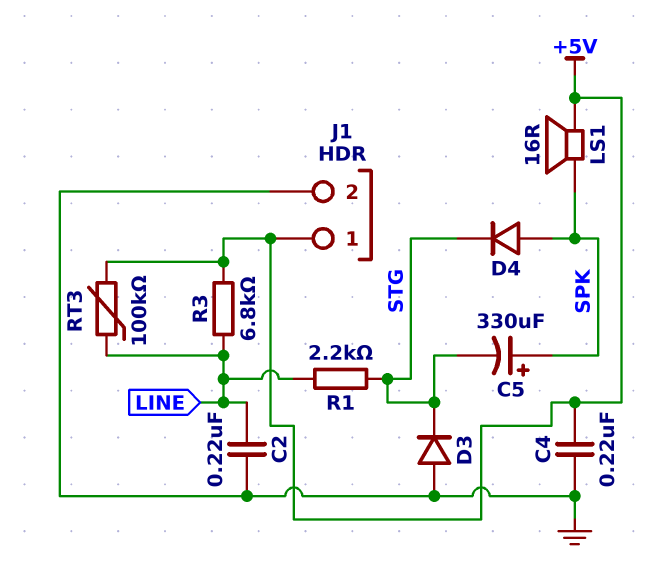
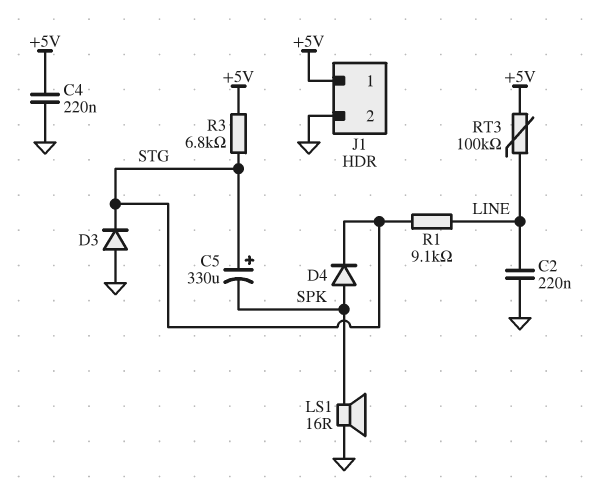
C5: 330uF (plus SPK, minus STG) -> 330uF (plus STG, minus SPK)
LS1: speaker 16R (+5V, SPK) -> speaker 16R (GND, SPK)
R1: 2.2k (LINE, STG) -> 9.1k (LINE, STG)
R3: 6.8k (+5V, LINE) -> 6.8k (+5V, STG)

